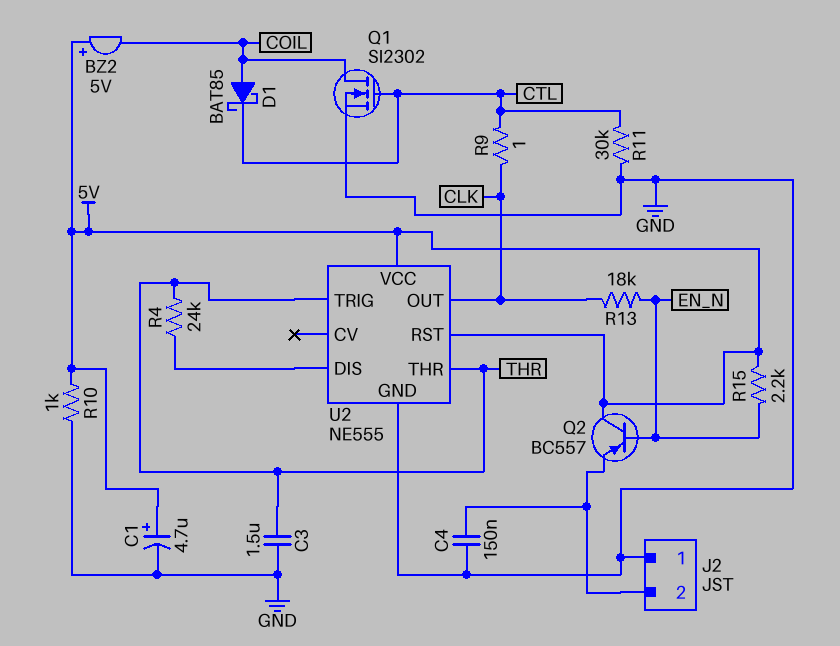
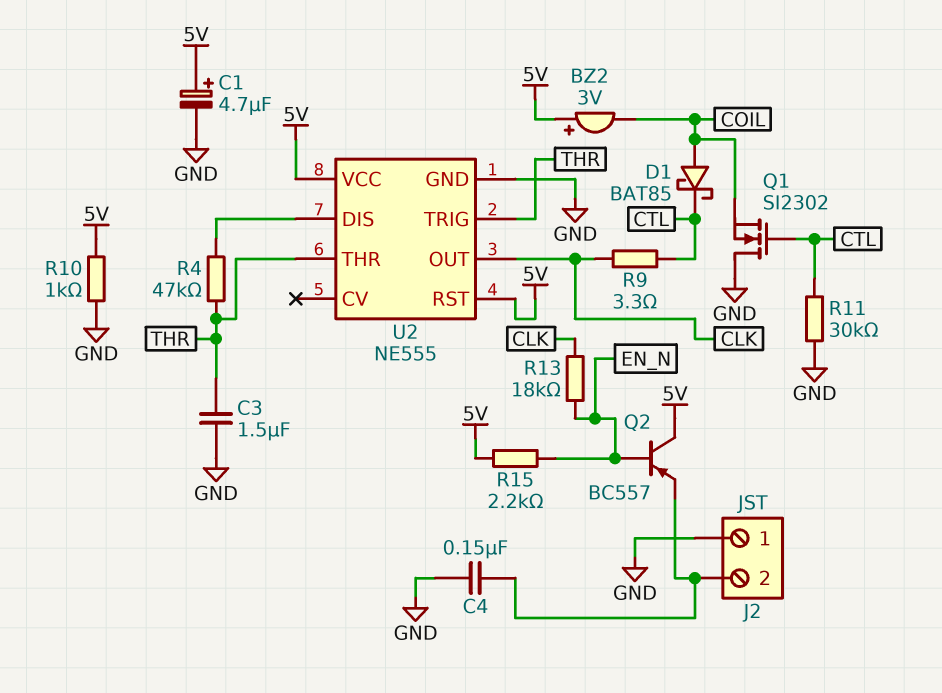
BZ2: buzzer 5V (plus 5V, minus COIL) -> buzzer 3V (plus 5V, minus COIL)
Q1: NMOS SI2302 (G CTL, D COIL, S GND) -> NMOS SI2302 (G CTL, D GND, S COIL)
R4: 24k (THR, U2/DIS) -> 47k (THR, U2/DIS)
R9: 1 (CLK, CTL) -> 3.3 (CLK, CTL)

